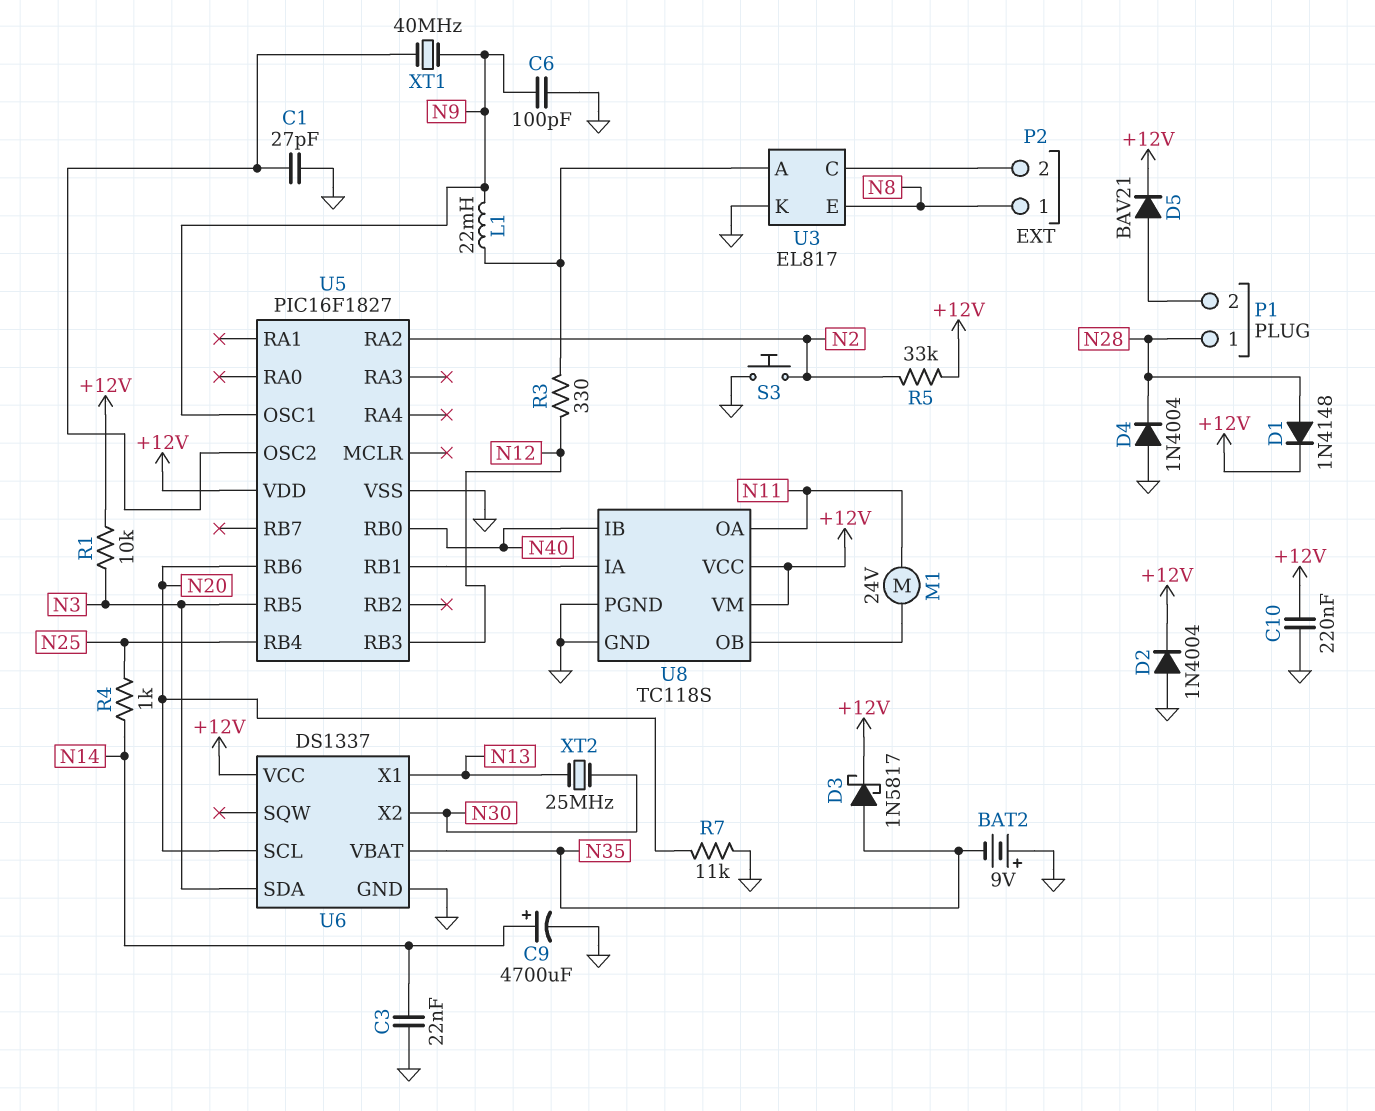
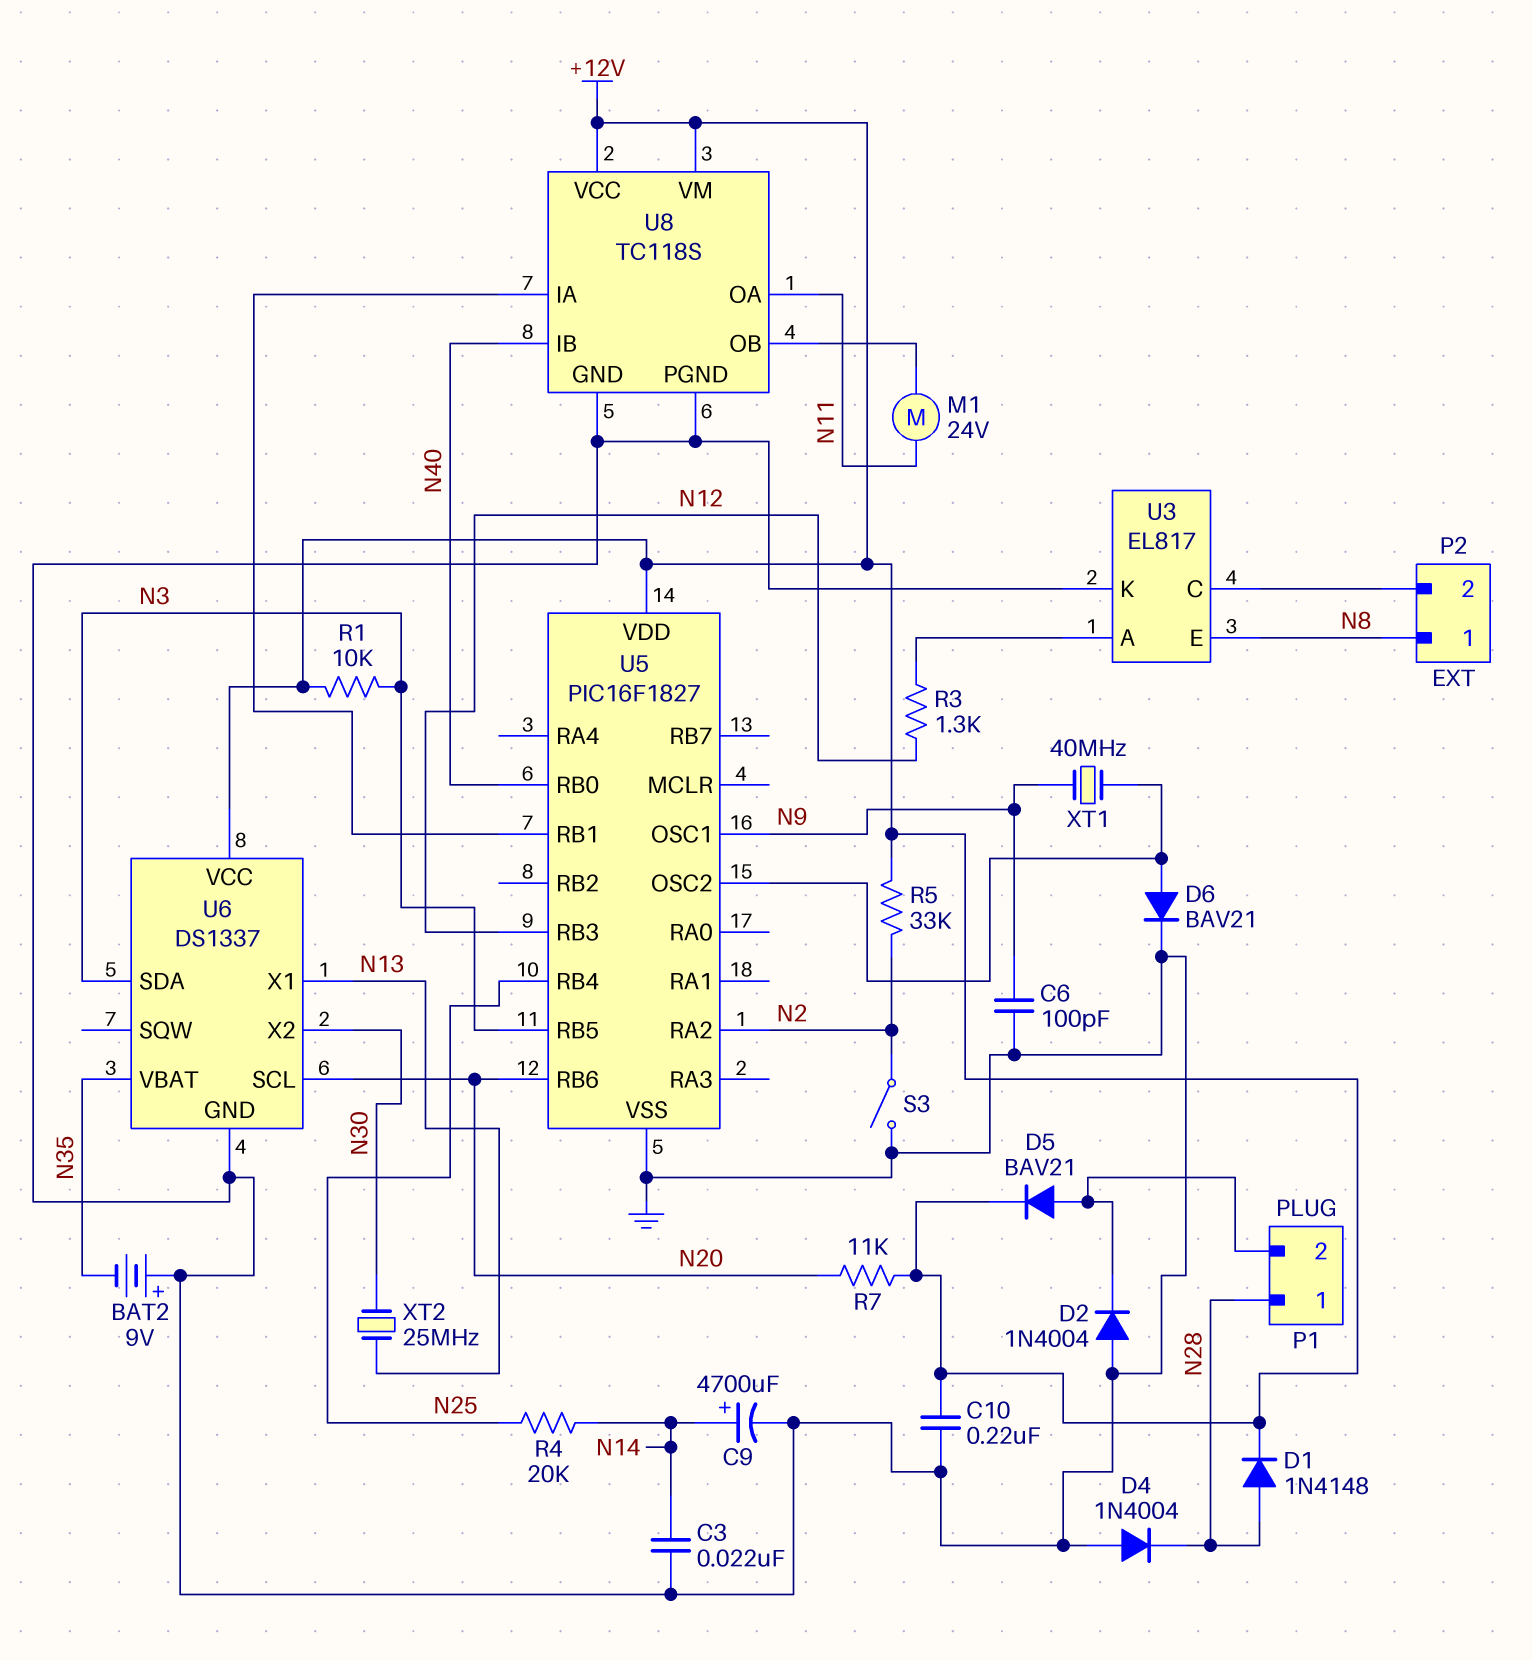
C1: 27pF (GND, U5/OSC2) -> none
D2: diode 1N4004 (A GND, K +12V) -> diode 1N4004 (A GND, K P1/2)
D3: schottky 1N5817 (A N35, K +12V) -> none
D6: none -> diode BAV21 (A U5/OSC2, K GND)
L1: 22mH (N9, U3/A) -> none
R3: 330 (N12, U3/A) -> 1.3k (N12, U3/A)
R4: 1k (N14, N25) -> 20k (N14, N25)
R7: 11k (GND, N20) -> 11k (+12V, N20)
S3: button (GND, N2) -> switch (GND, N2)

